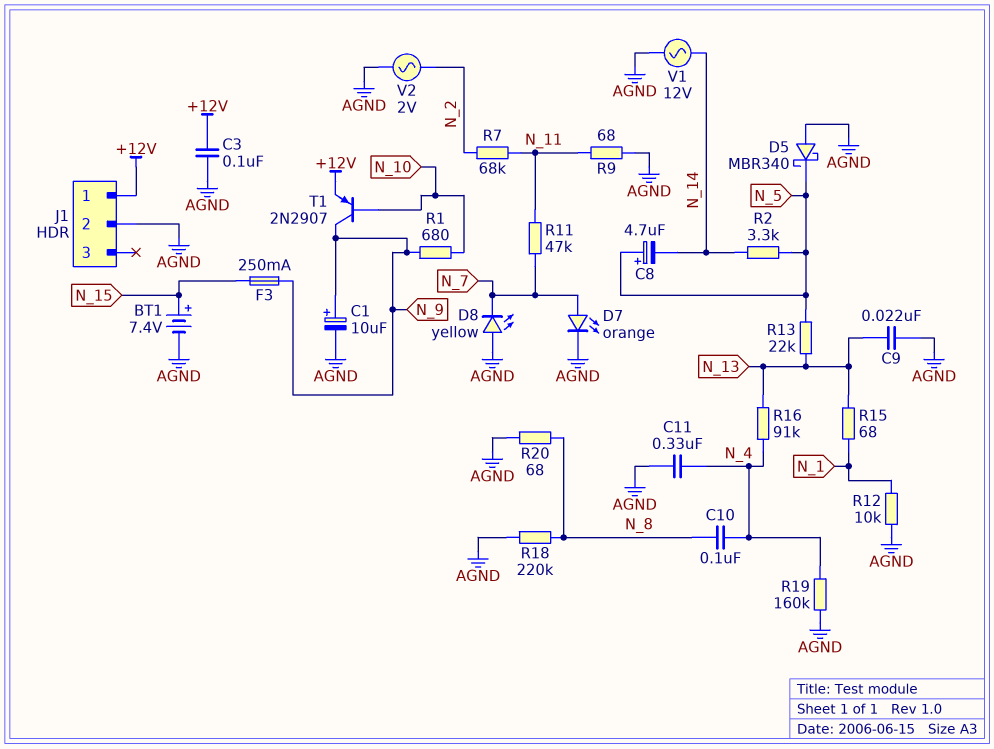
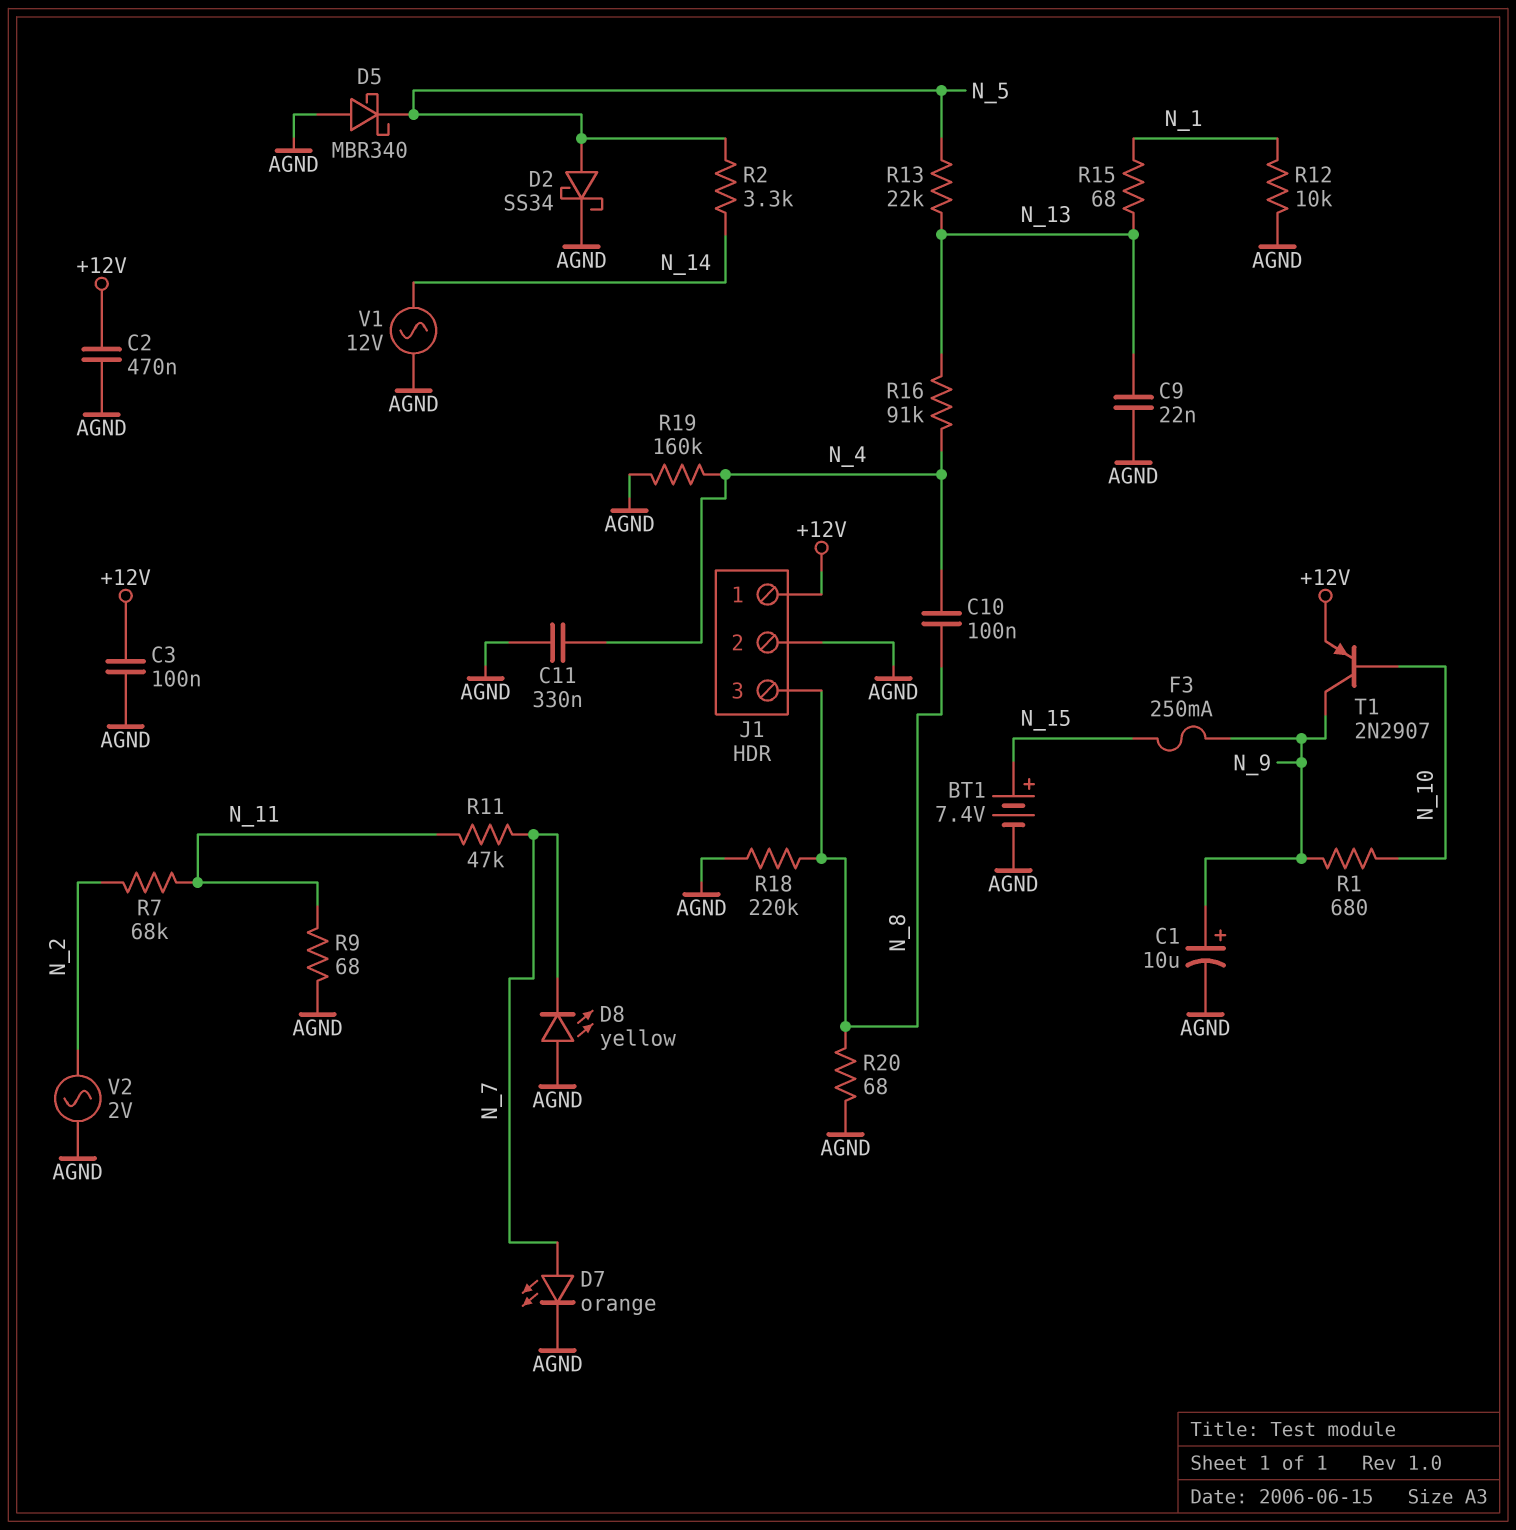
C2: none -> 470nF (+12V, AGND)
C8: 4.7uF (plus N_5, minus N_14) -> none
D2: none -> schottky SS34 (A N_5, K AGND)
J1 pin 3: none -> N_8

